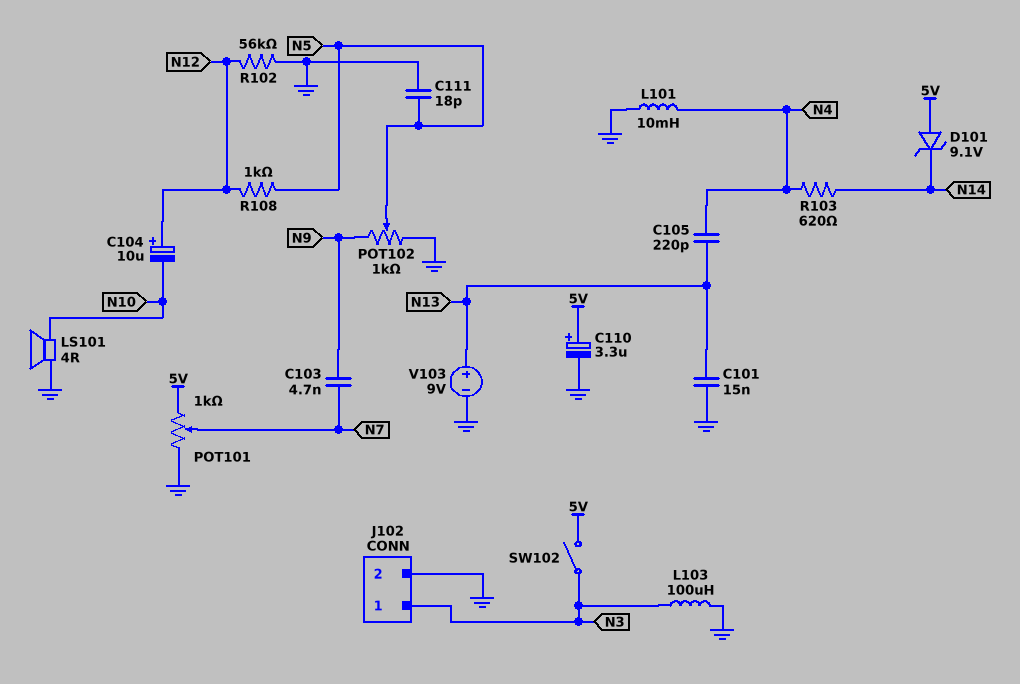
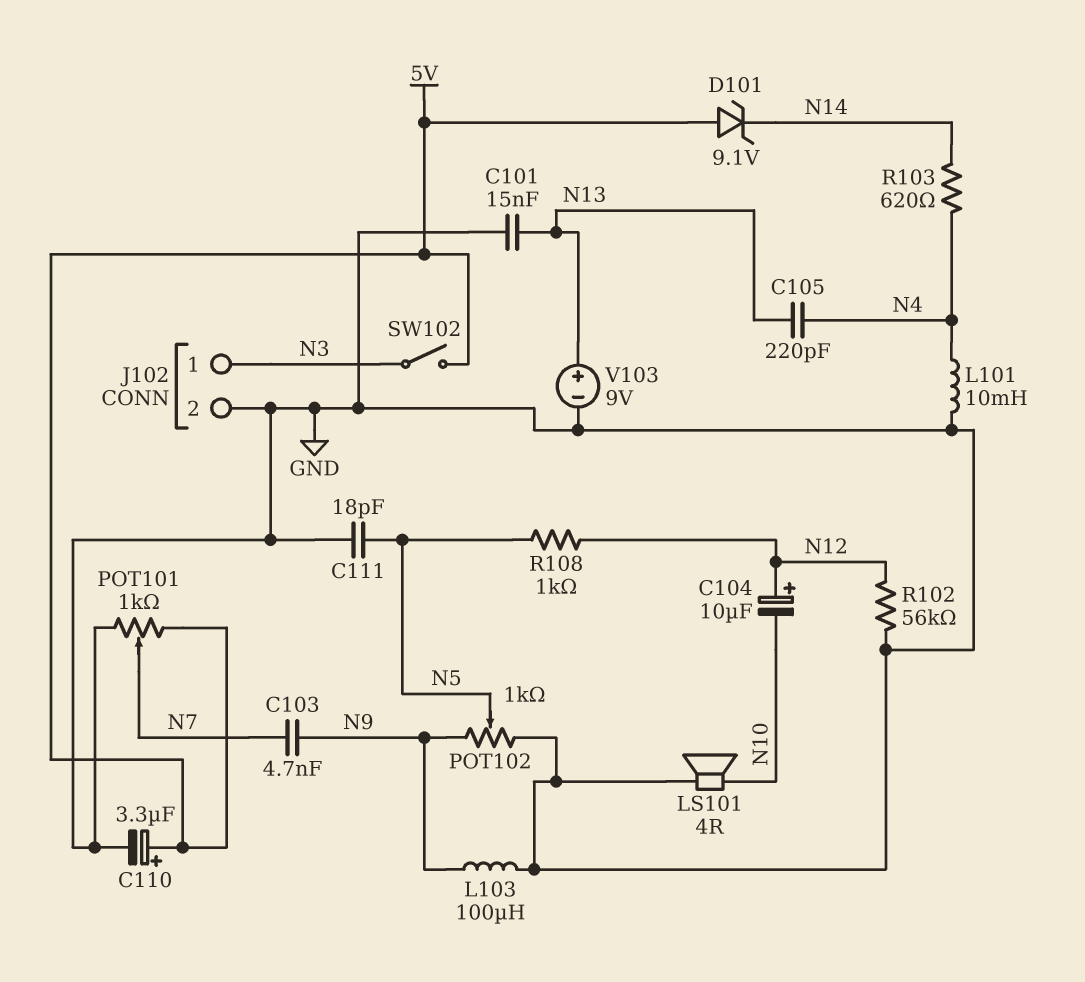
L103: 100uH (GND, N3) -> 100uH (GND, N9)

